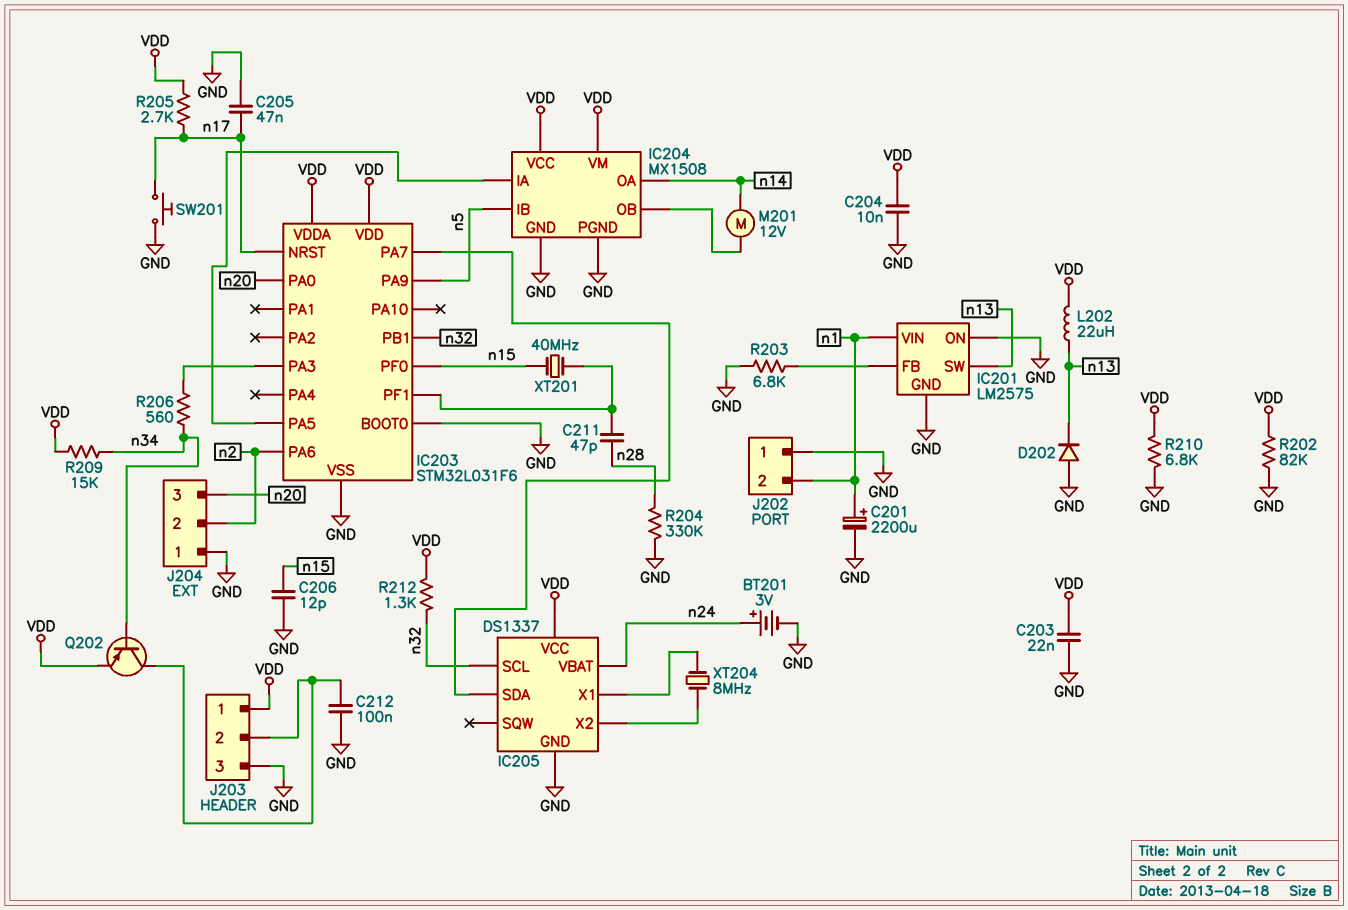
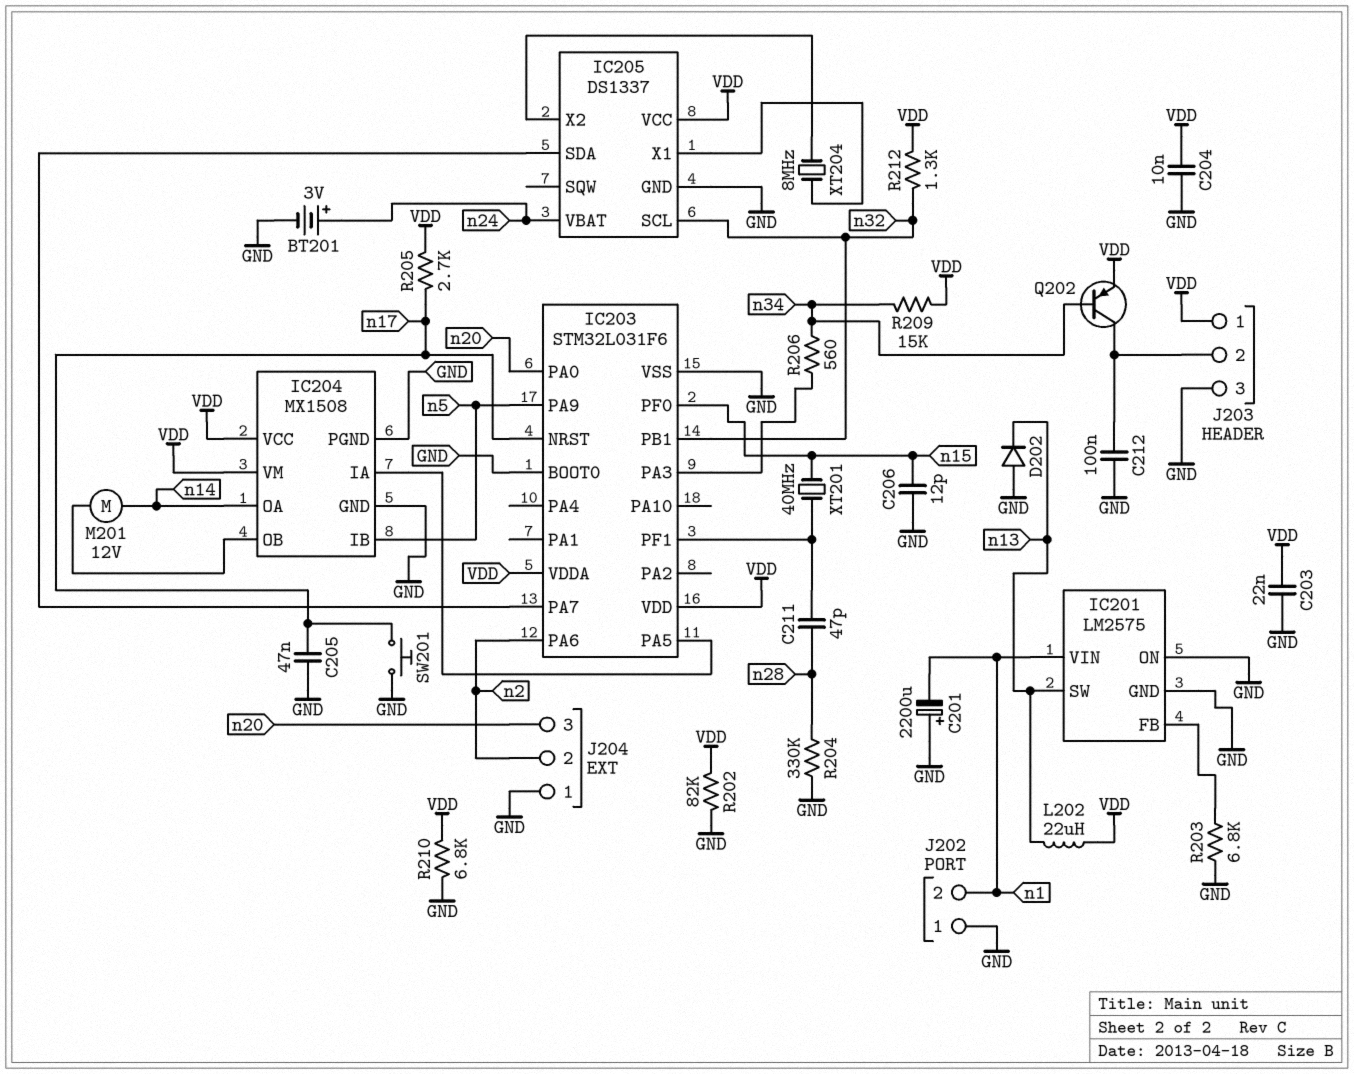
C201: 2200uF (plus n1, minus GND) -> 2200uF (plus GND, minus n1)

